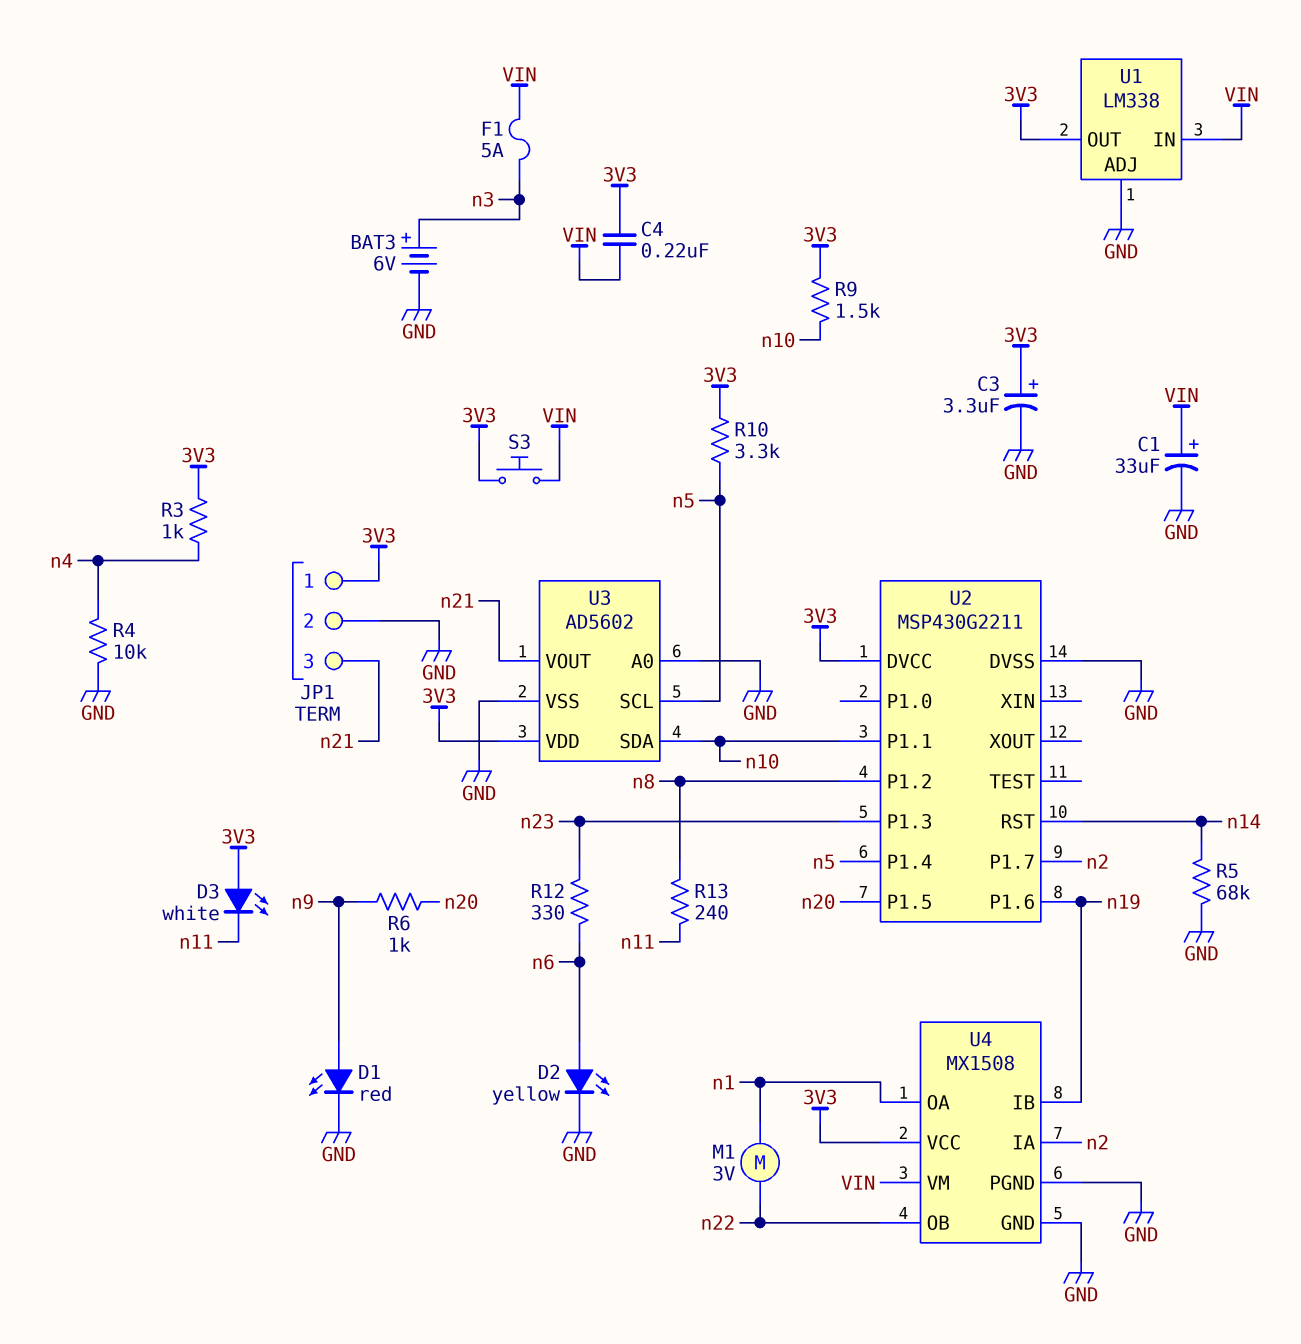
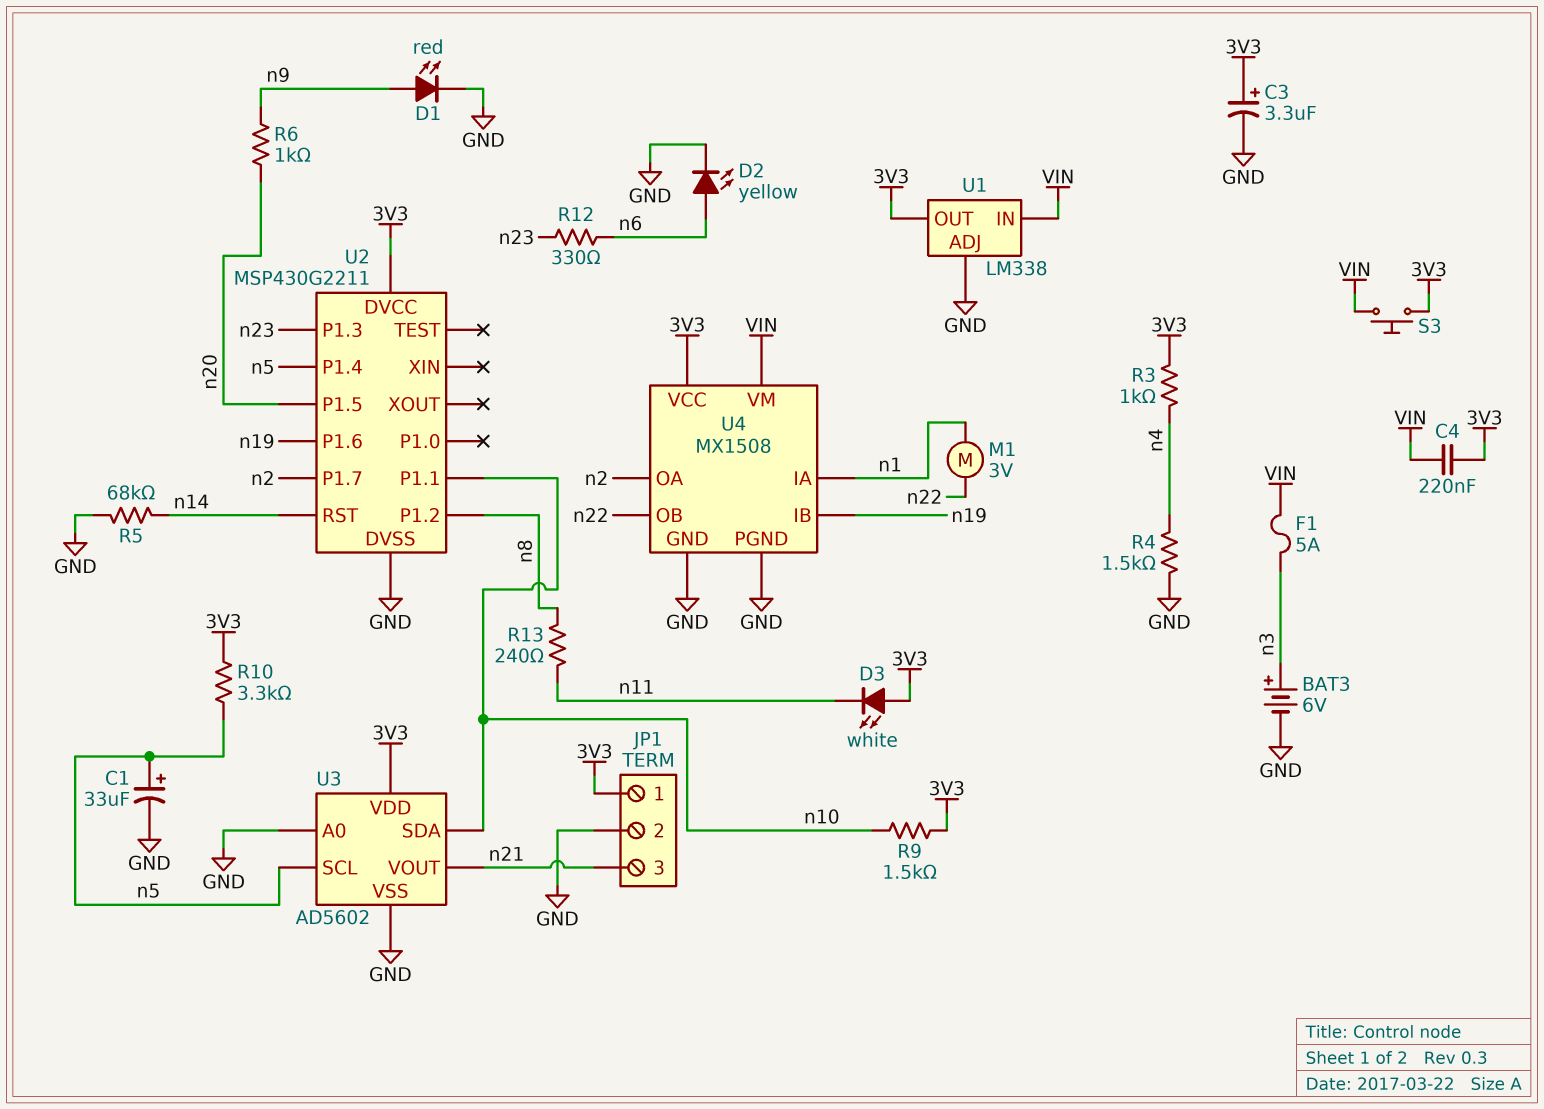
C1: 33uF (plus VIN, minus GND) -> 33uF (plus n5, minus GND)
R4: 10k (GND, n4) -> 1.5k (GND, n4)
U4 pin IA: n2 -> n1
U4 pin OA: n1 -> n2

